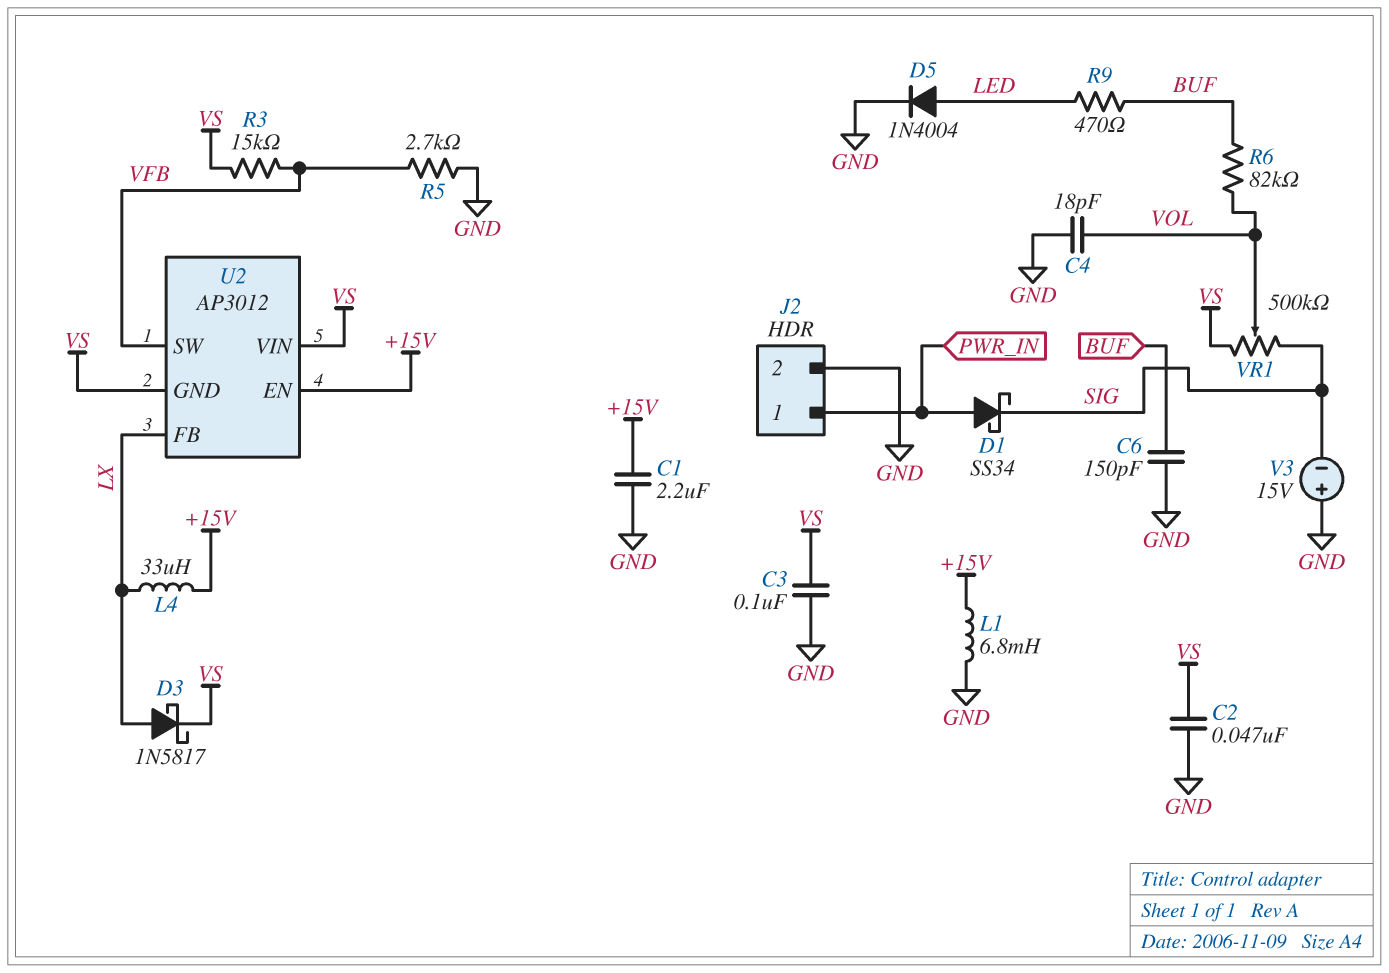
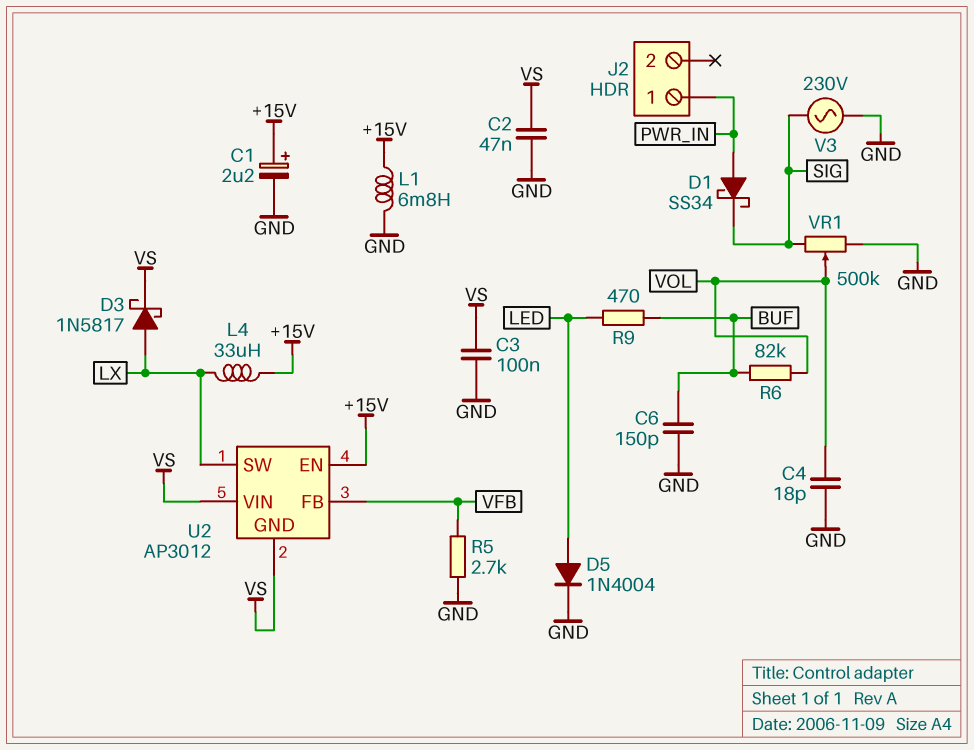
C1: 2.2uF (+15V, GND) -> 2.2uF (plus +15V, minus GND)
J2 pin 2: GND -> none
R3: 15k (VFB, VS) -> none
U2 pin FB: LX -> VFB
U2 pin SW: VFB -> LX
V3: 15V (plus GND, minus SIG) -> AC 230V (GND, SIG)
VR1: 500k (SIG, VS, wiper VOL) -> 500k (GND, SIG, wiper VOL)

